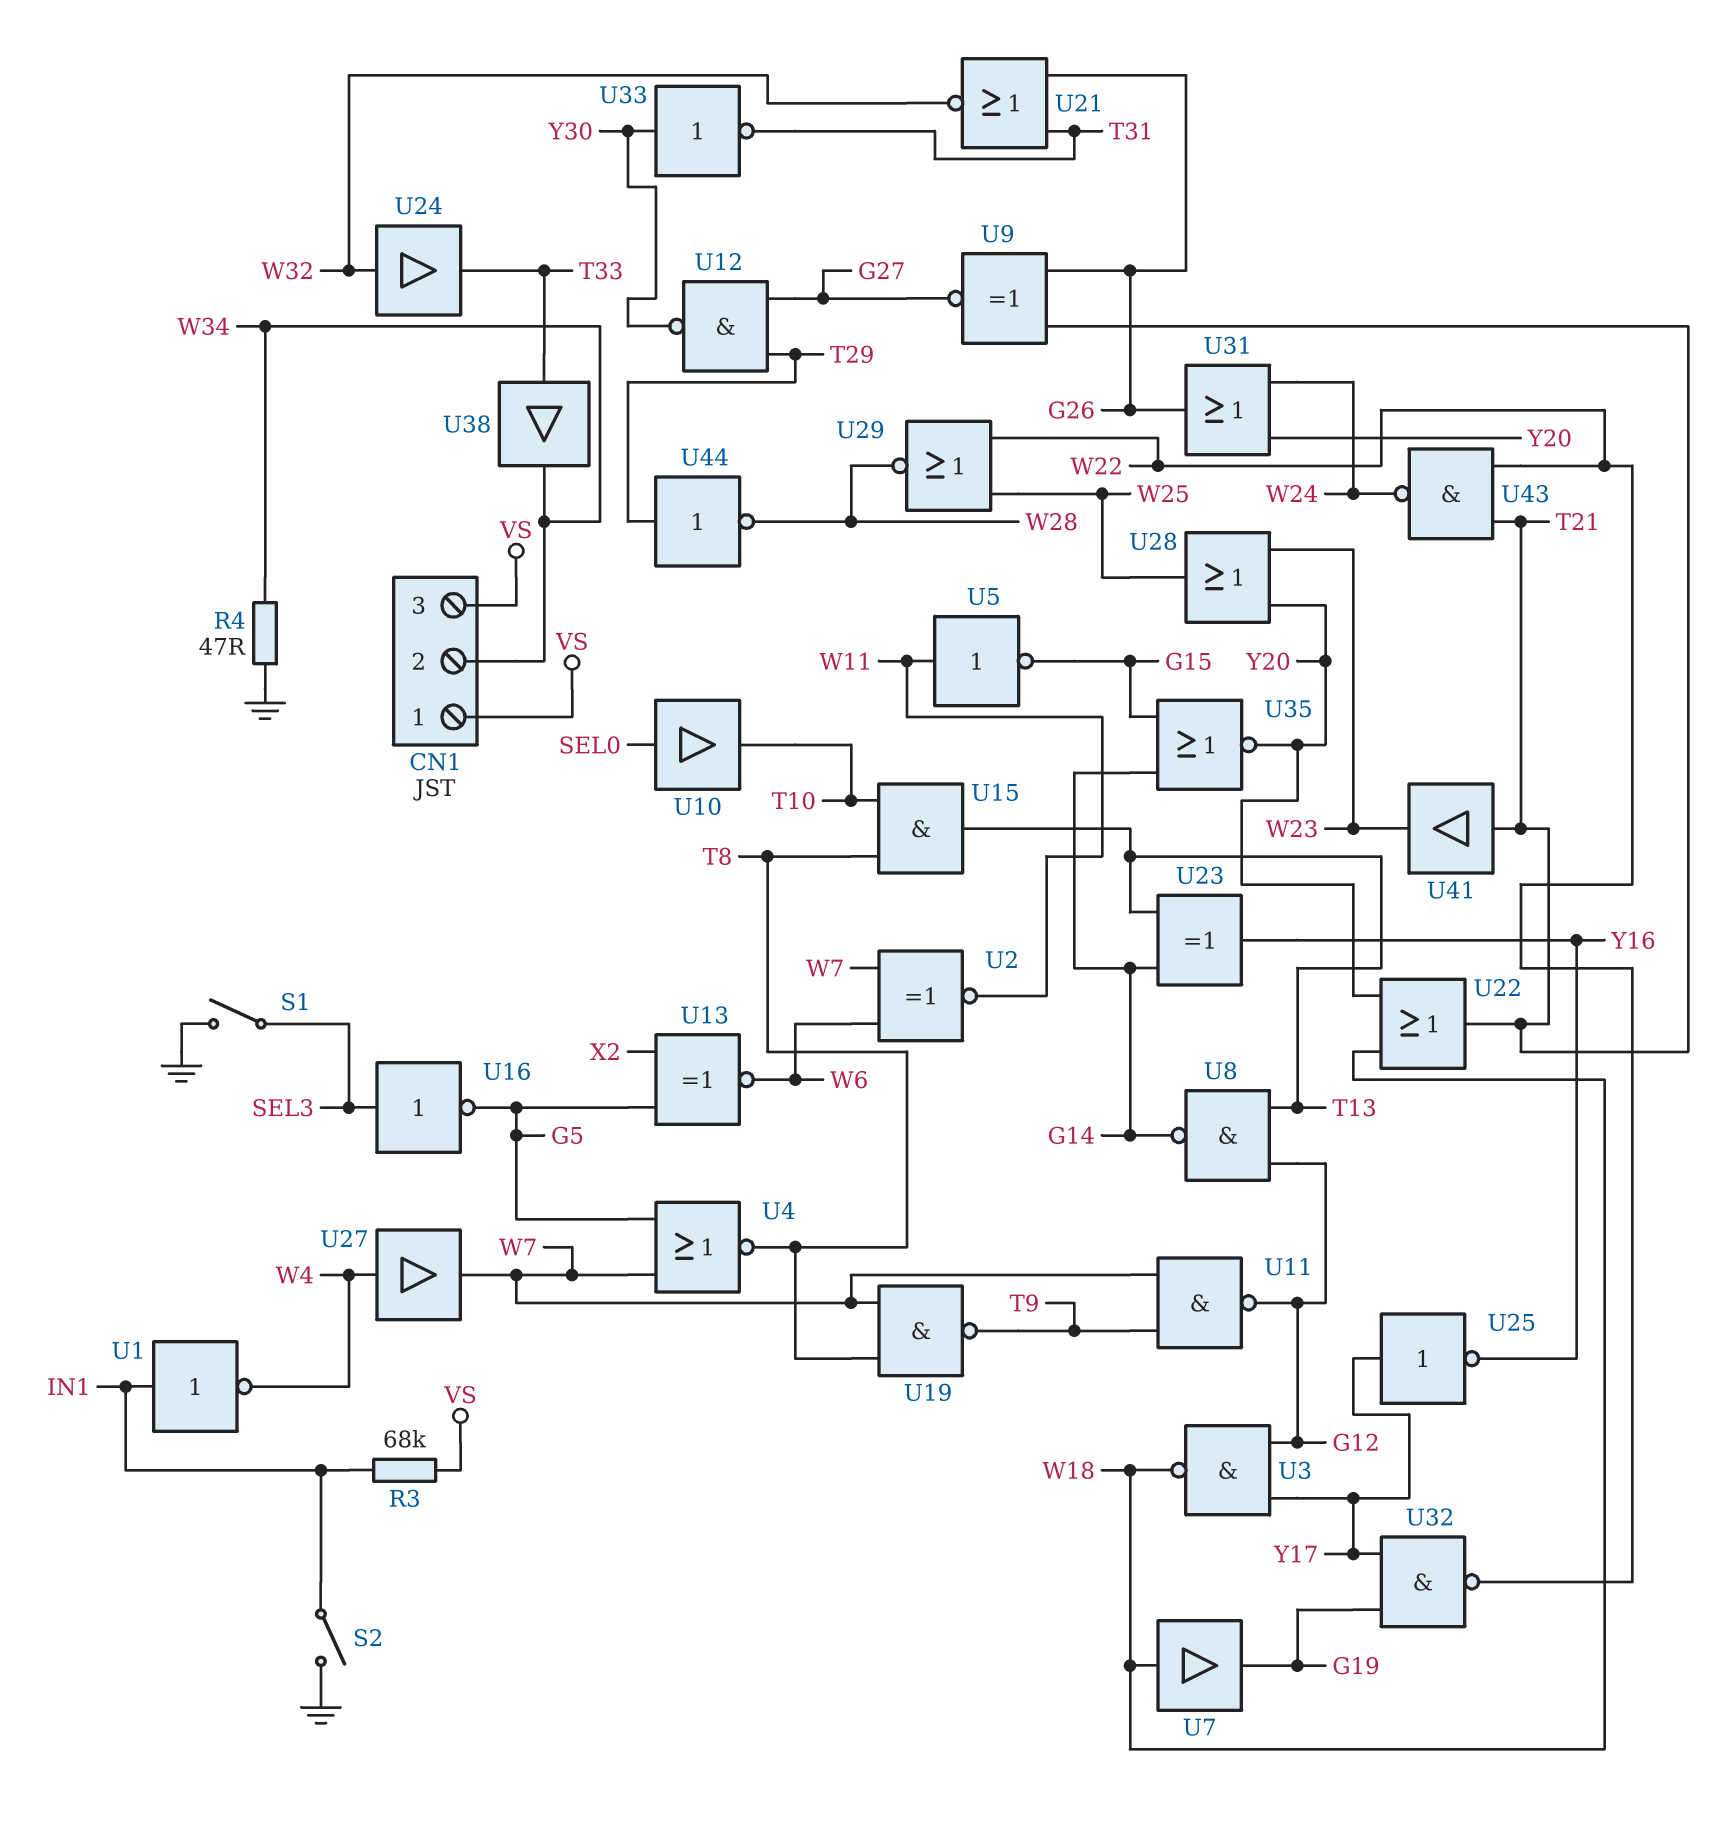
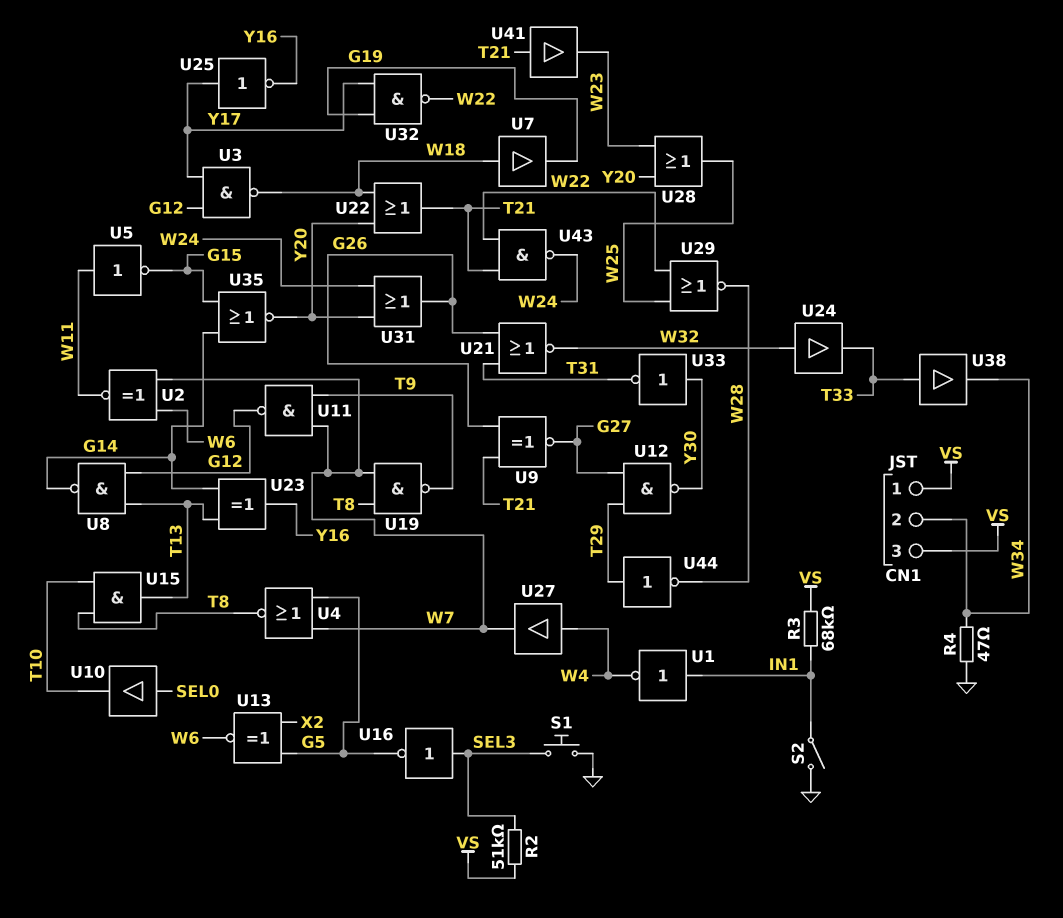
R2: none -> 51k (SEL3, VS)
S1: switch (GND, SEL3) -> button (GND, SEL3)

